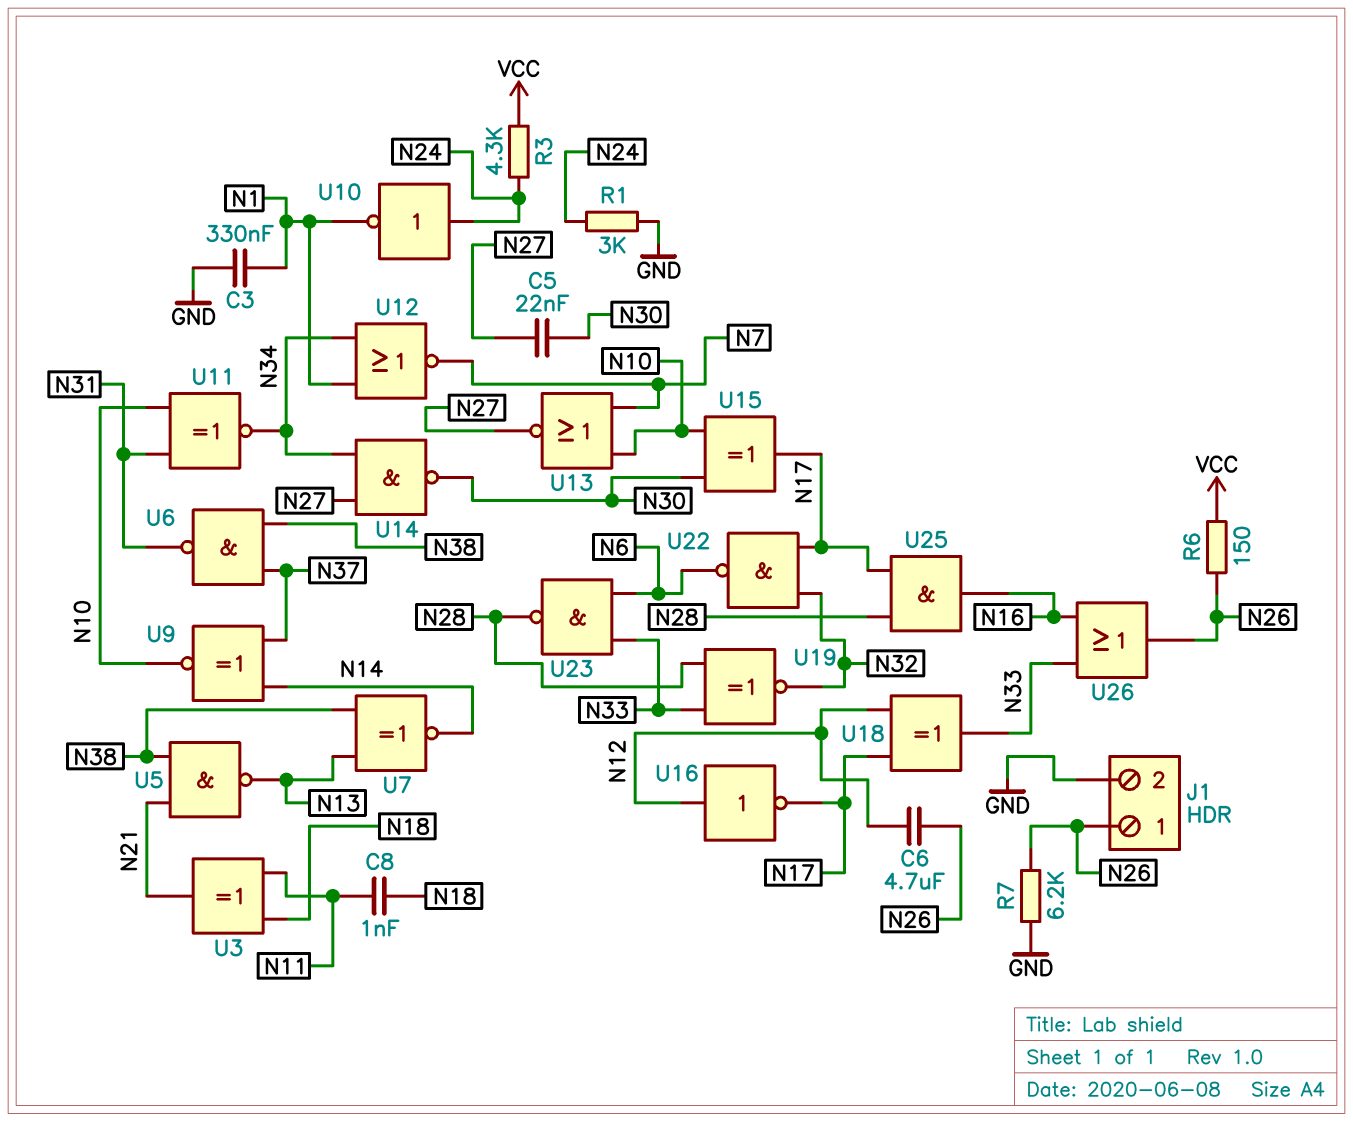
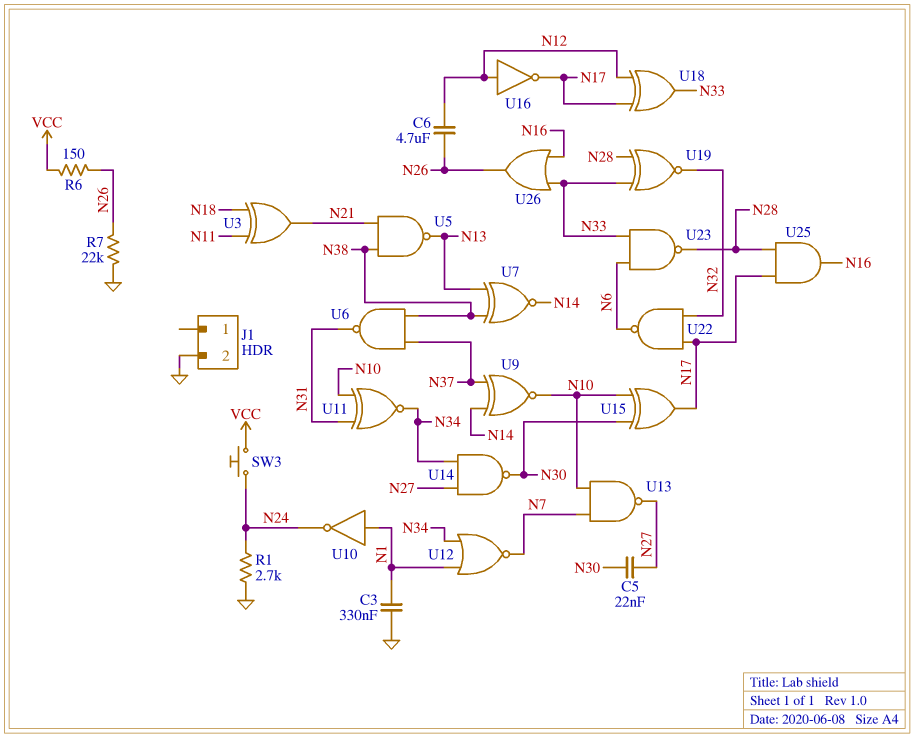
C8: 1nF (N11, N18) -> none
J1 pin 1: N26 -> none
R1: 3k (GND, N24) -> 2.7k (GND, N24)
R3: 4.3k (N24, VCC) -> none
R7: 6.2k (GND, N26) -> 22k (GND, N26)
SW3: none -> button (N24, VCC)
U10: NOT (in N24, out N1) -> NOT (in N1, out N24)
U13: NOR (in N7, in N10, out N27) -> NAND (in N7, in N10, out N27)

